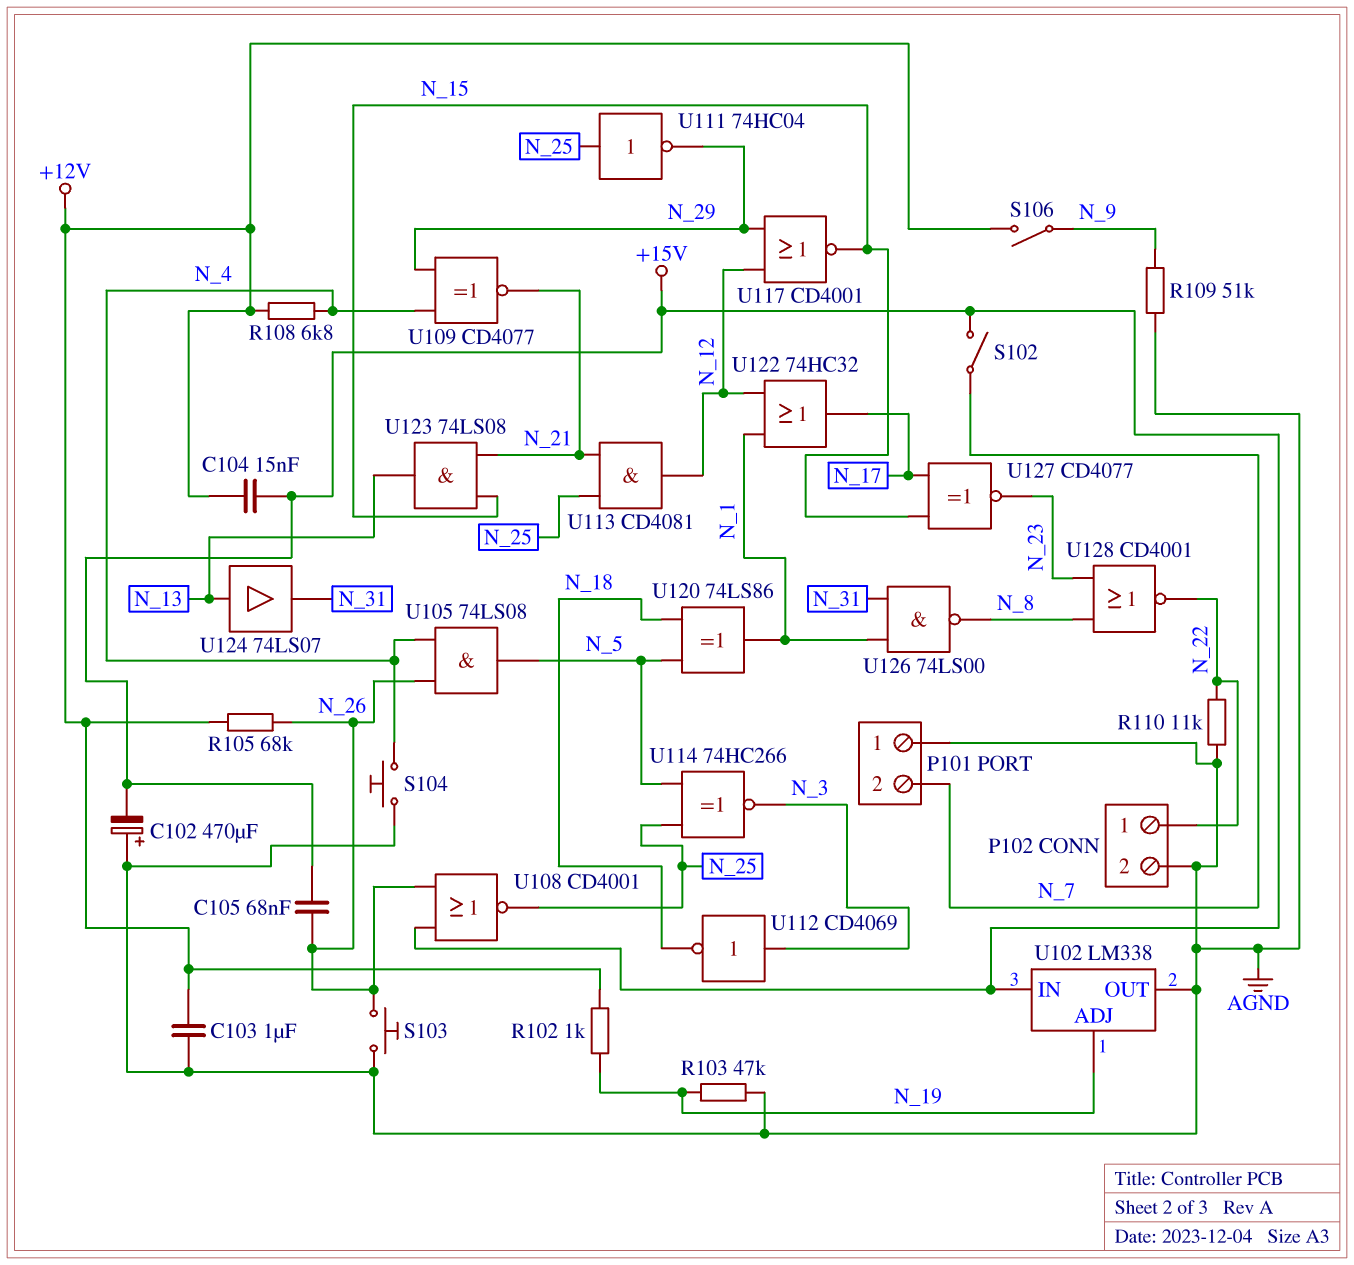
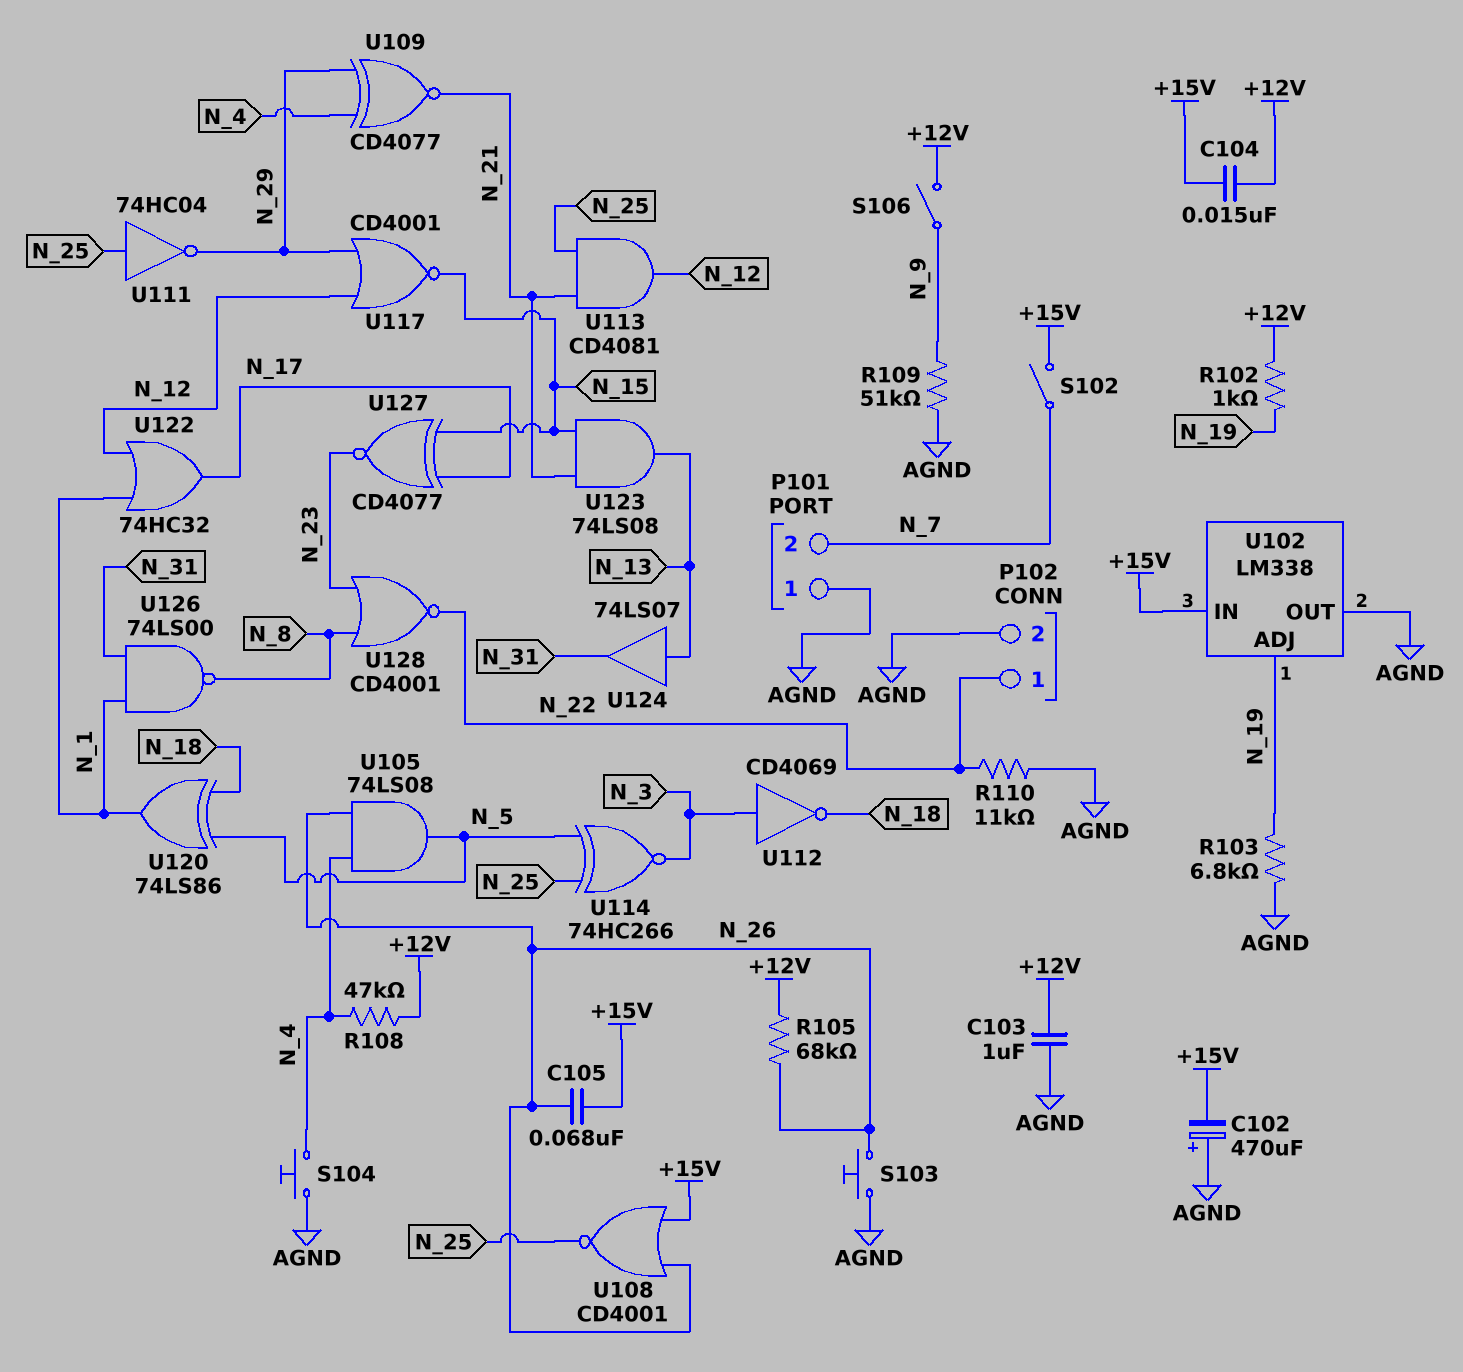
R103: 47k (AGND, N_19) -> 6.8k (AGND, N_19)
R108: 6.8k (+12V, N_4) -> 47k (+12V, N_4)

